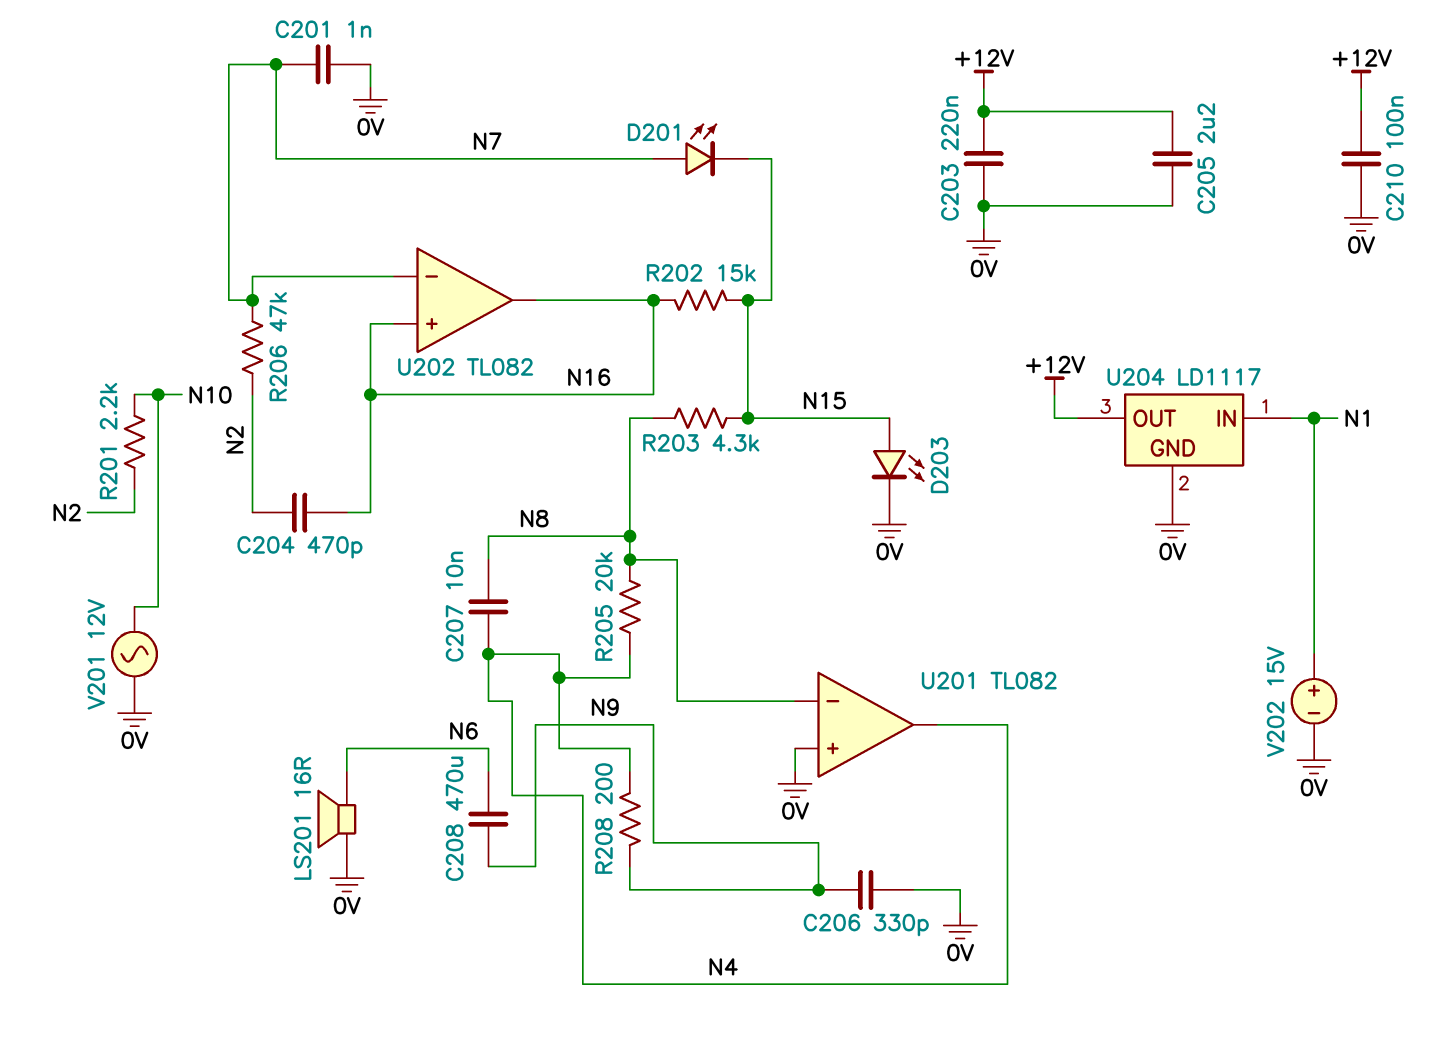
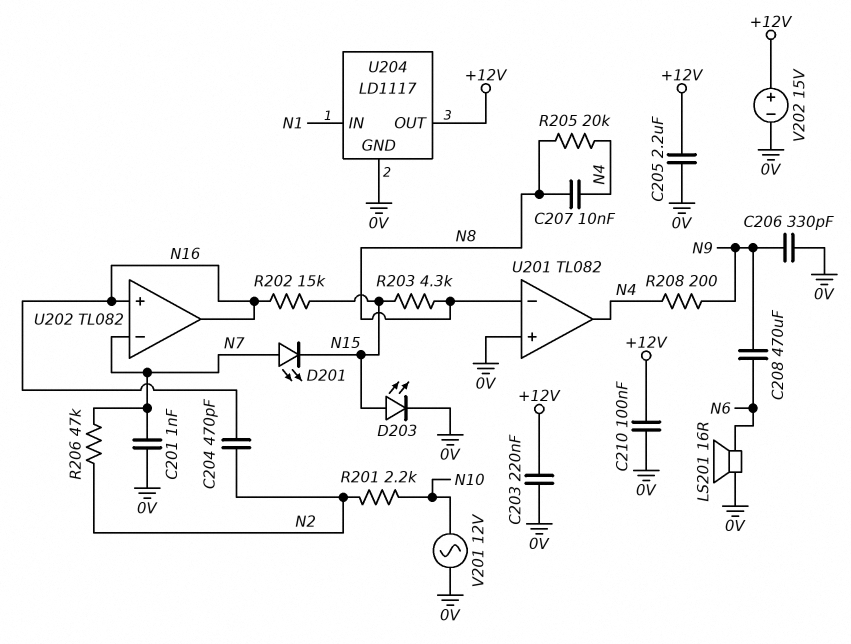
V202: 15V (plus N1, minus 0V) -> 15V (plus +12V, minus 0V)

